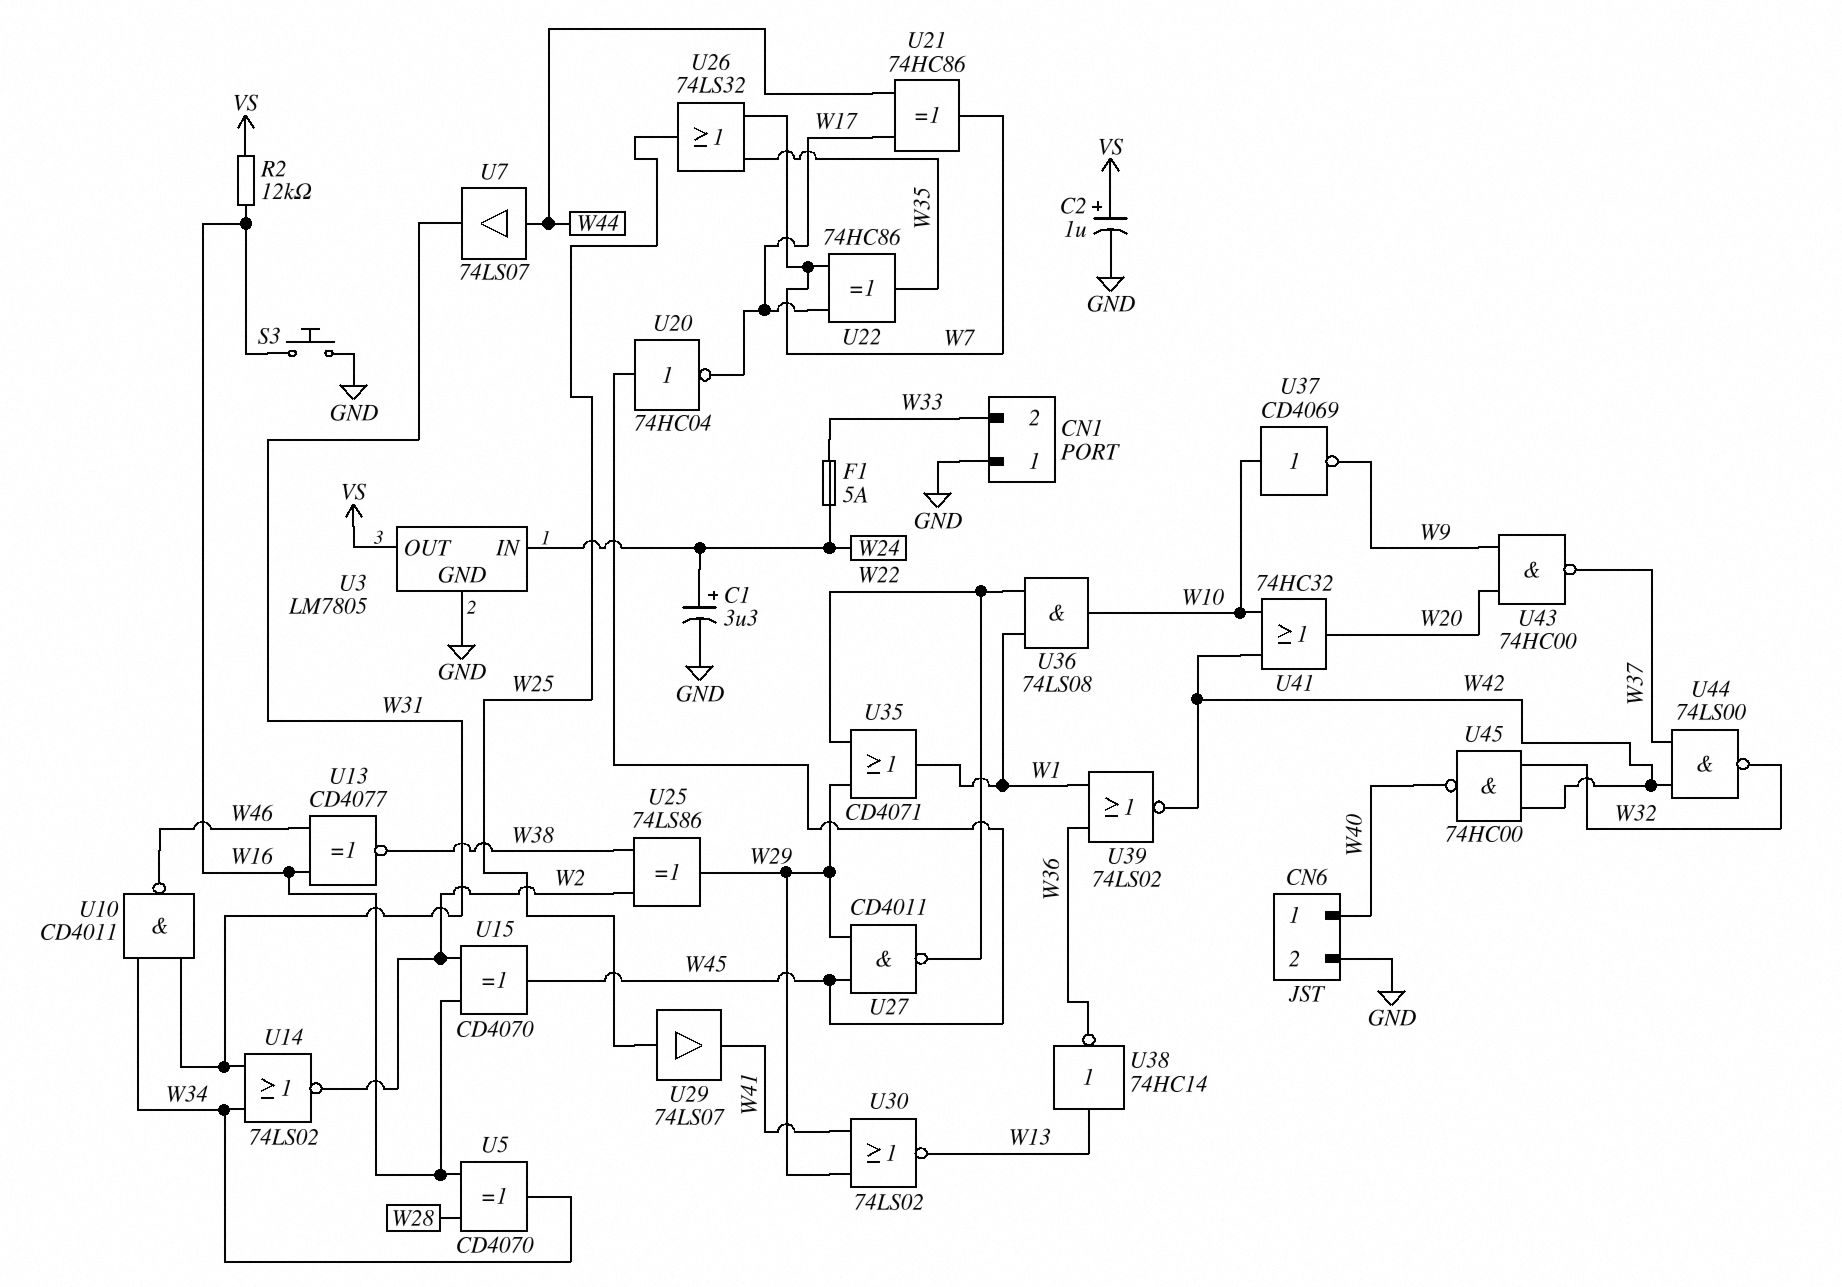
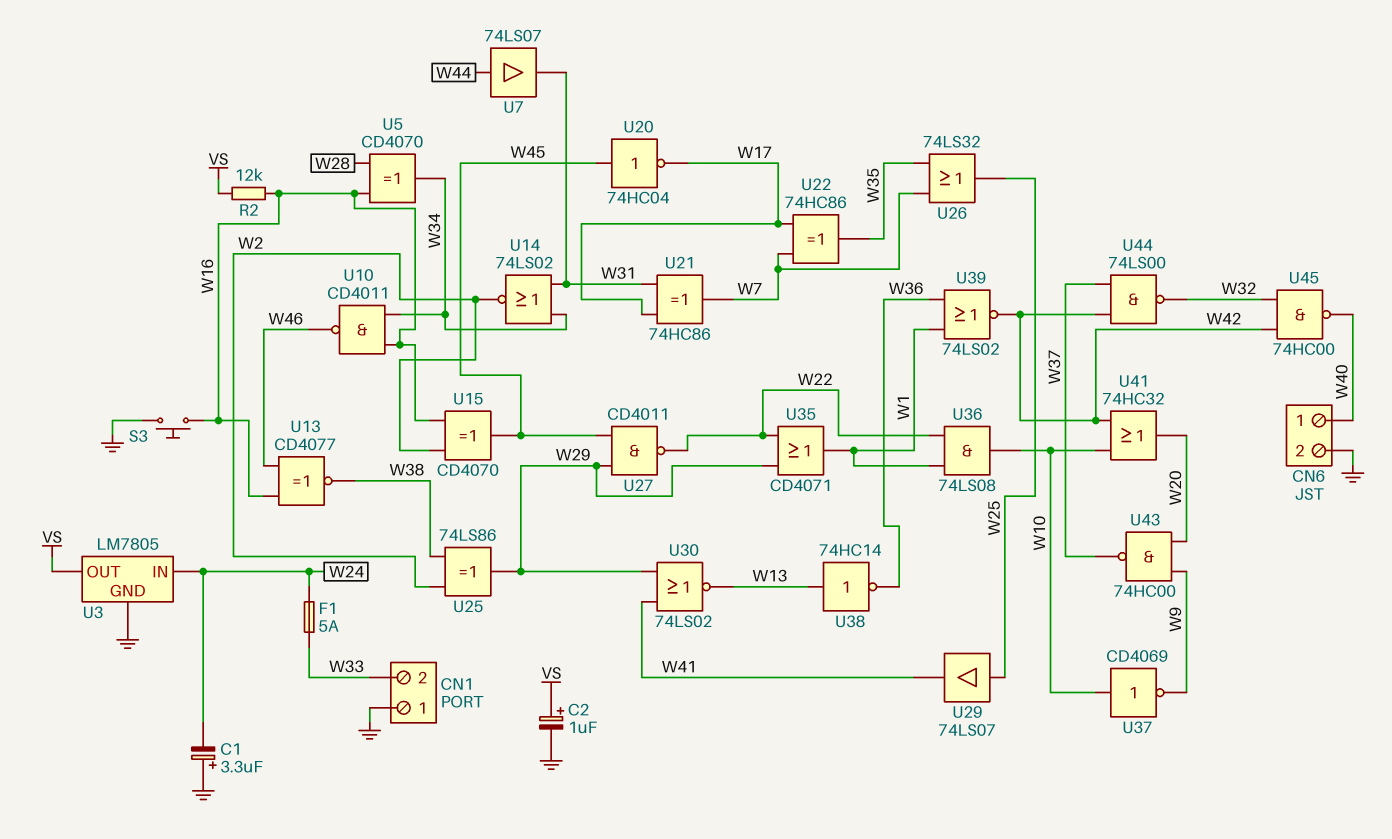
C1: 3.3uF (plus W24, minus GND) -> 3.3uF (plus GND, minus W24)
U10: NAND CD4011 (in W31, in W34, out W46) -> NAND CD4011 (in W16, in W34, out W46)
U21: XOR 74HC86 (in W17, in W44, out W7) -> XOR 74HC86 (in W17, in W31, out W7)

